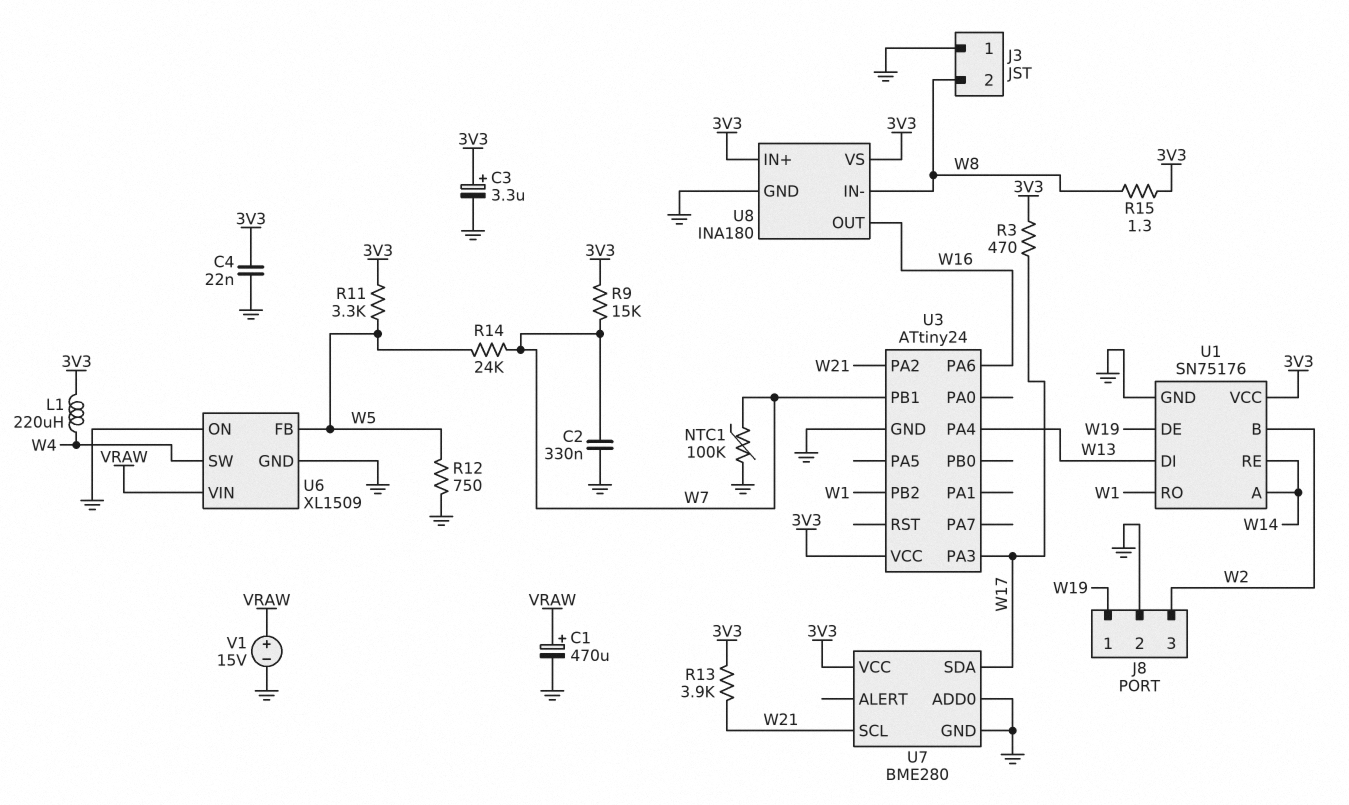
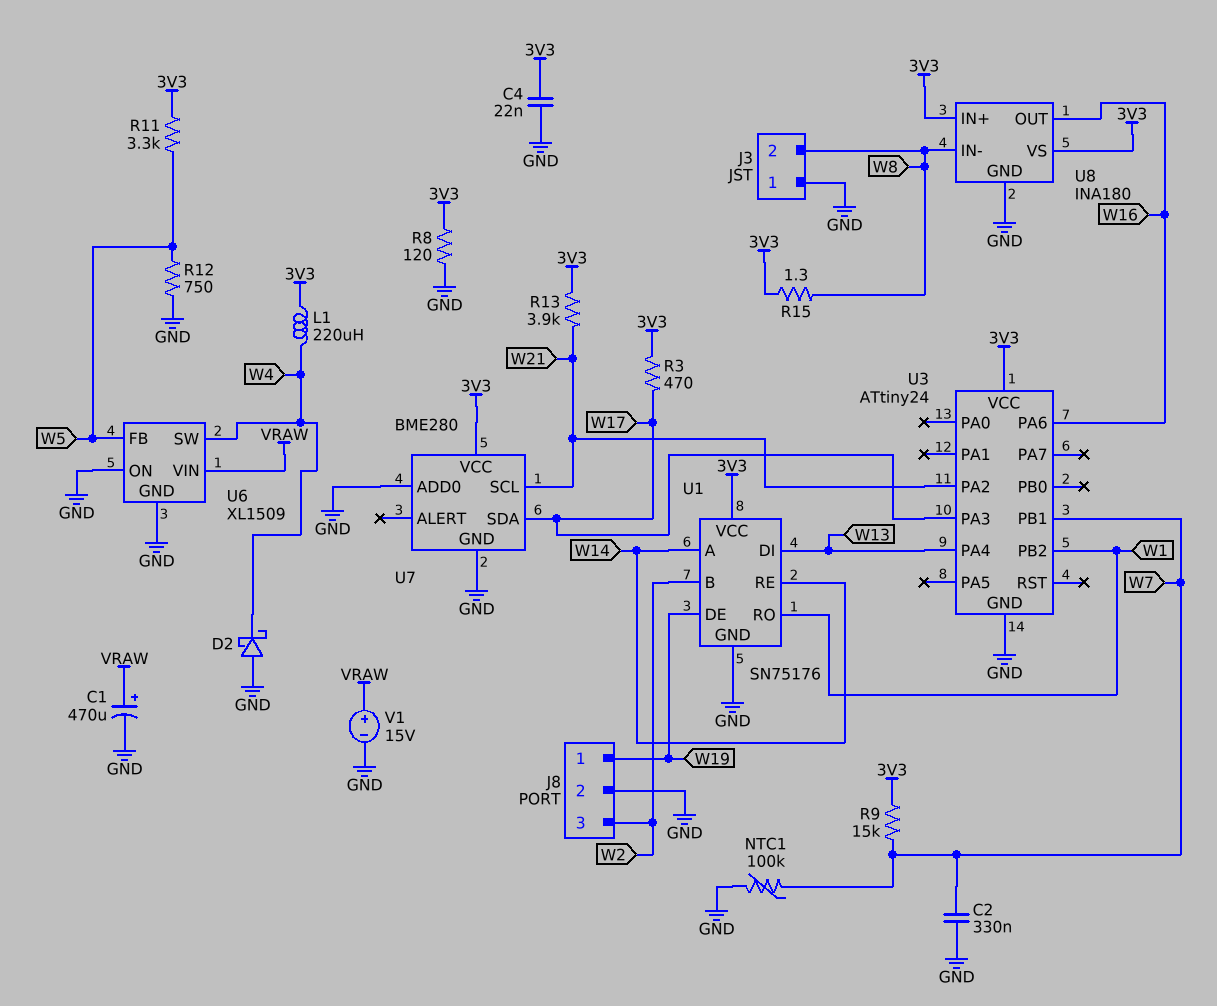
C3: 3.3uF (plus 3V3, minus GND) -> none
D2: none -> schottky (A GND, K W4)
R8: none -> 120 (3V3, GND)
R14: 24k (W5, W7) -> none

